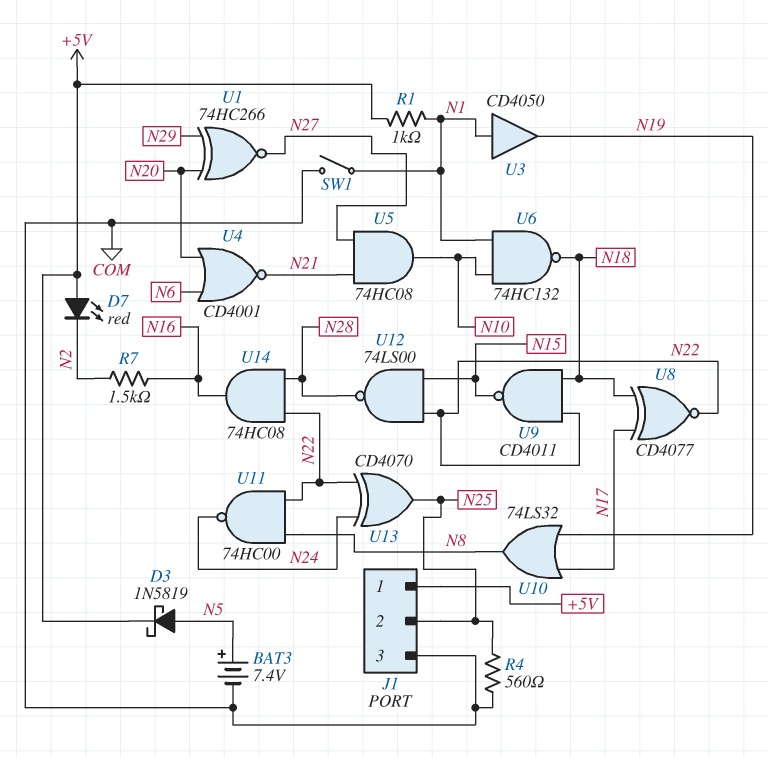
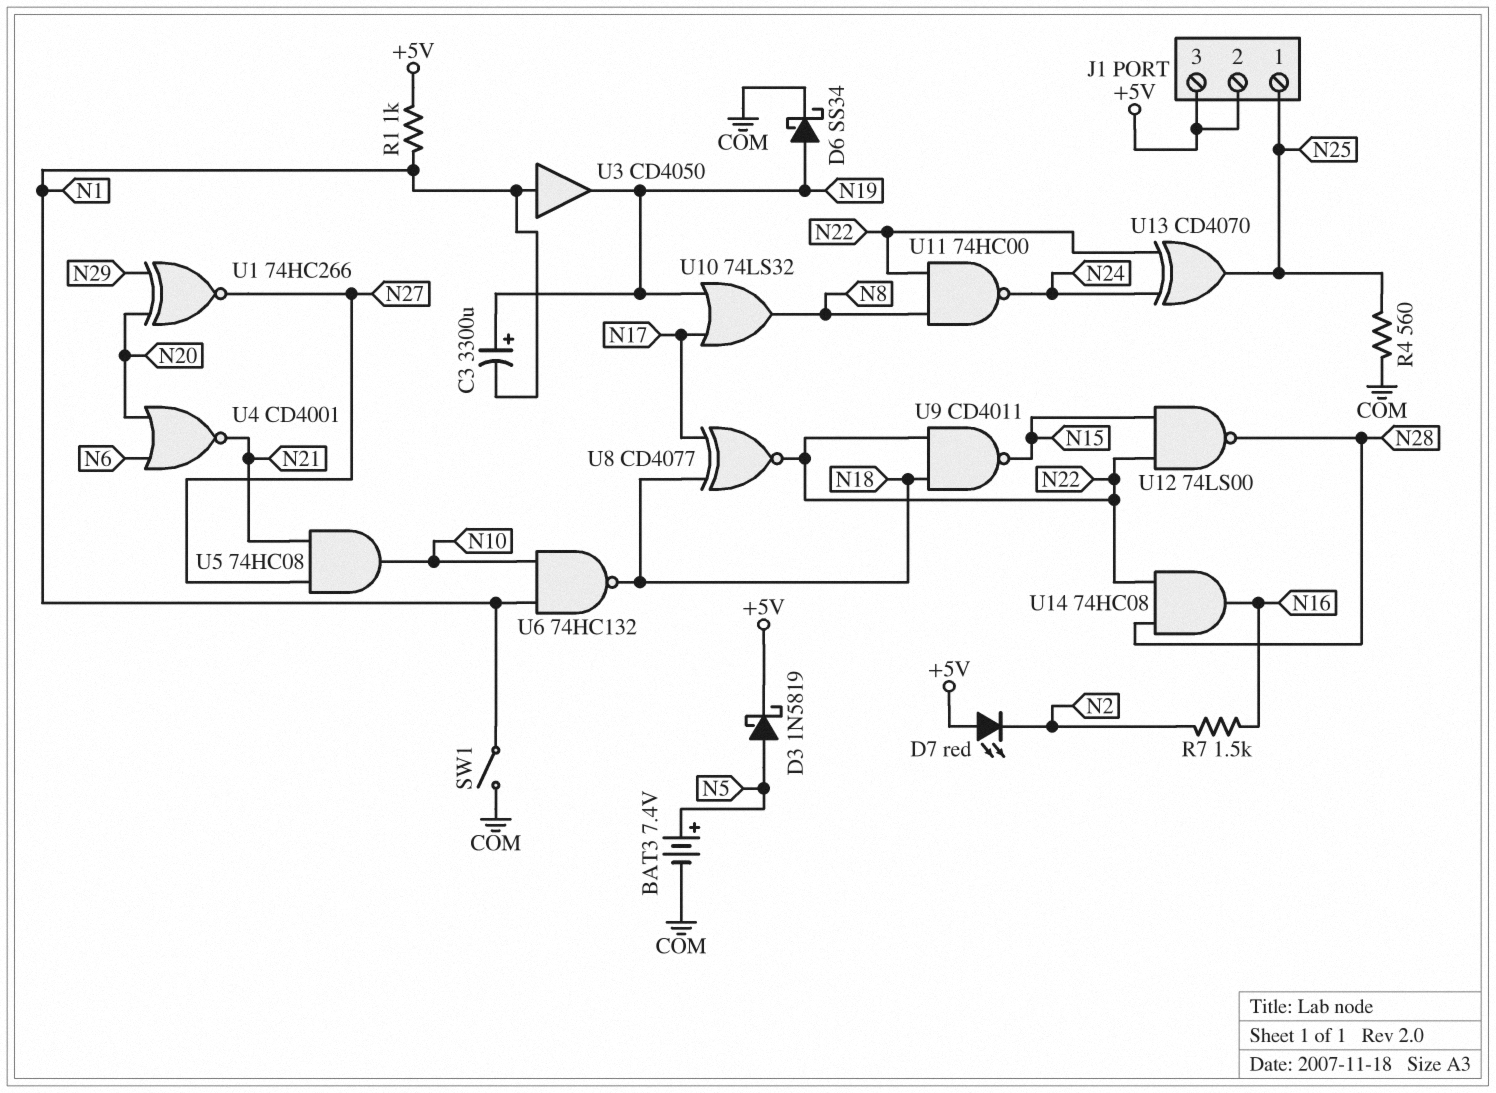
C3: none -> 3300uF (plus N19, minus N1)
D6: none -> schottky SS34 (A N19, K COM)
J1 pin 1: +5V -> N25
J1 pin 2: N25 -> +5V
J1 pin 3: COM -> +5V

